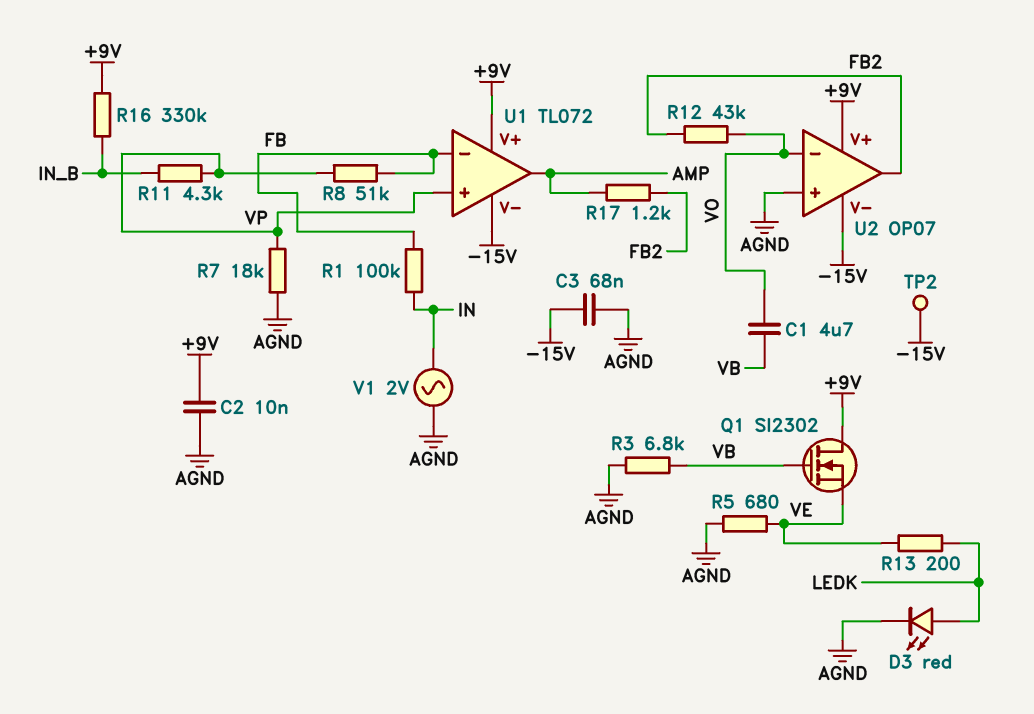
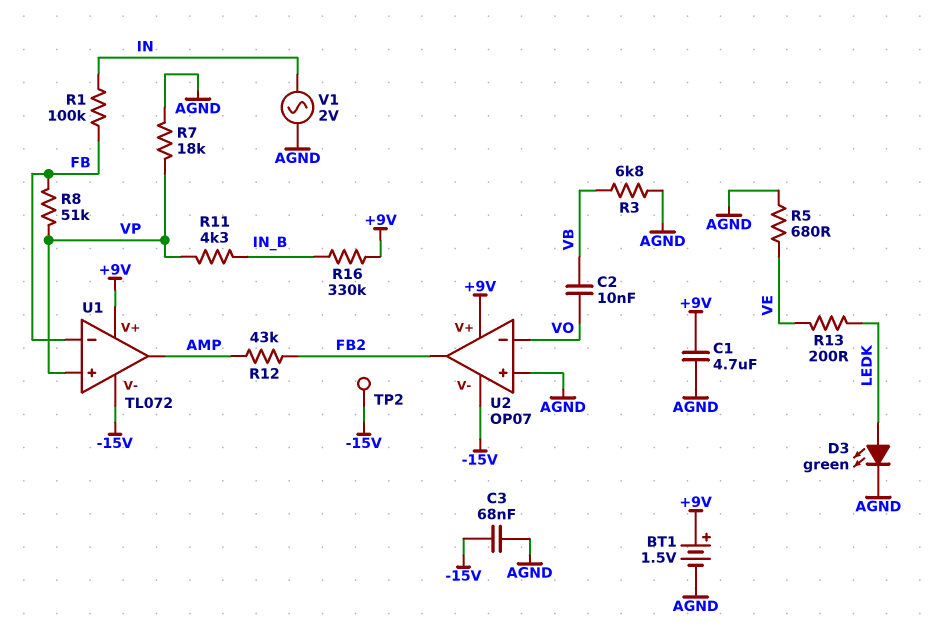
BT1: none -> 1.5V (plus +9V, minus AGND)
C1: 4.7uF (VB, VO) -> 4.7uF (+9V, AGND)
C2: 10nF (+9V, AGND) -> 10nF (VB, VO)
D3: LED red (A LEDK, K AGND) -> LED green (A LEDK, K AGND)
Q1: NMOS SI2302 (G VB, D +9V, S VE) -> none
R12: 43k (FB2, VO) -> 43k (AMP, FB2)
R17: 1.2k (AMP, FB2) -> none

